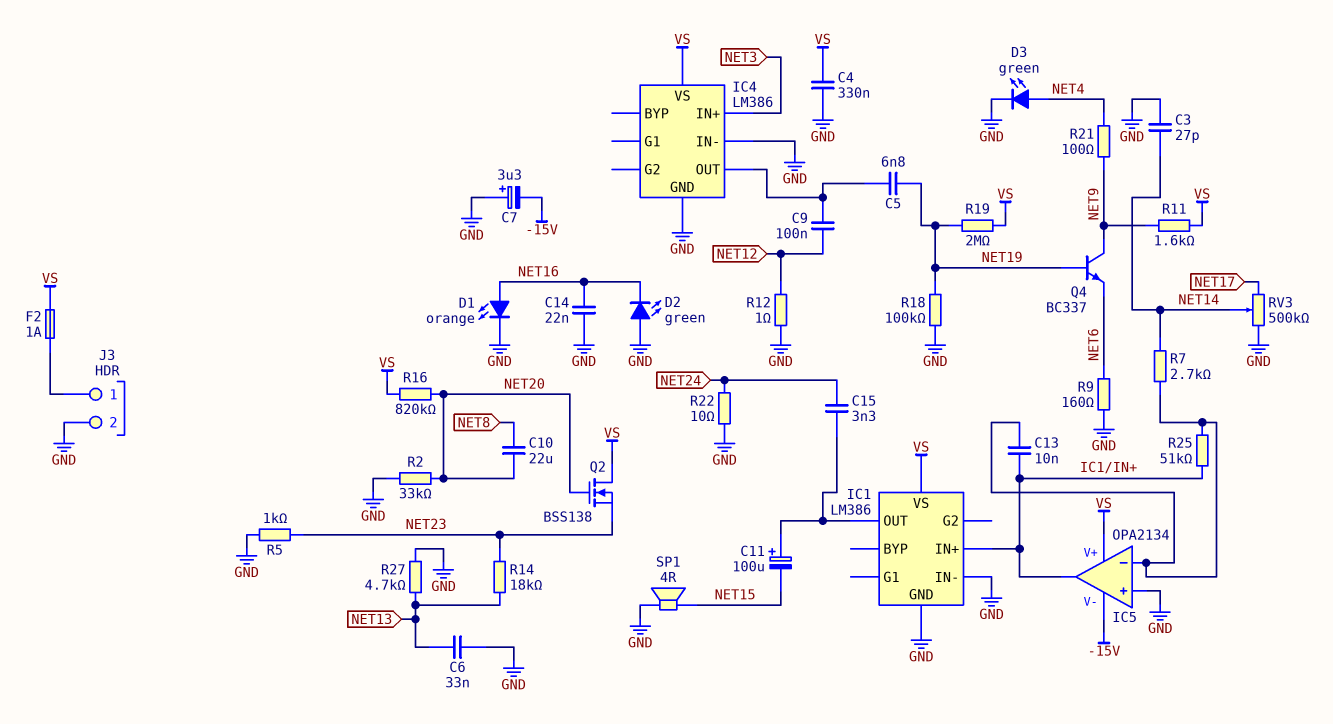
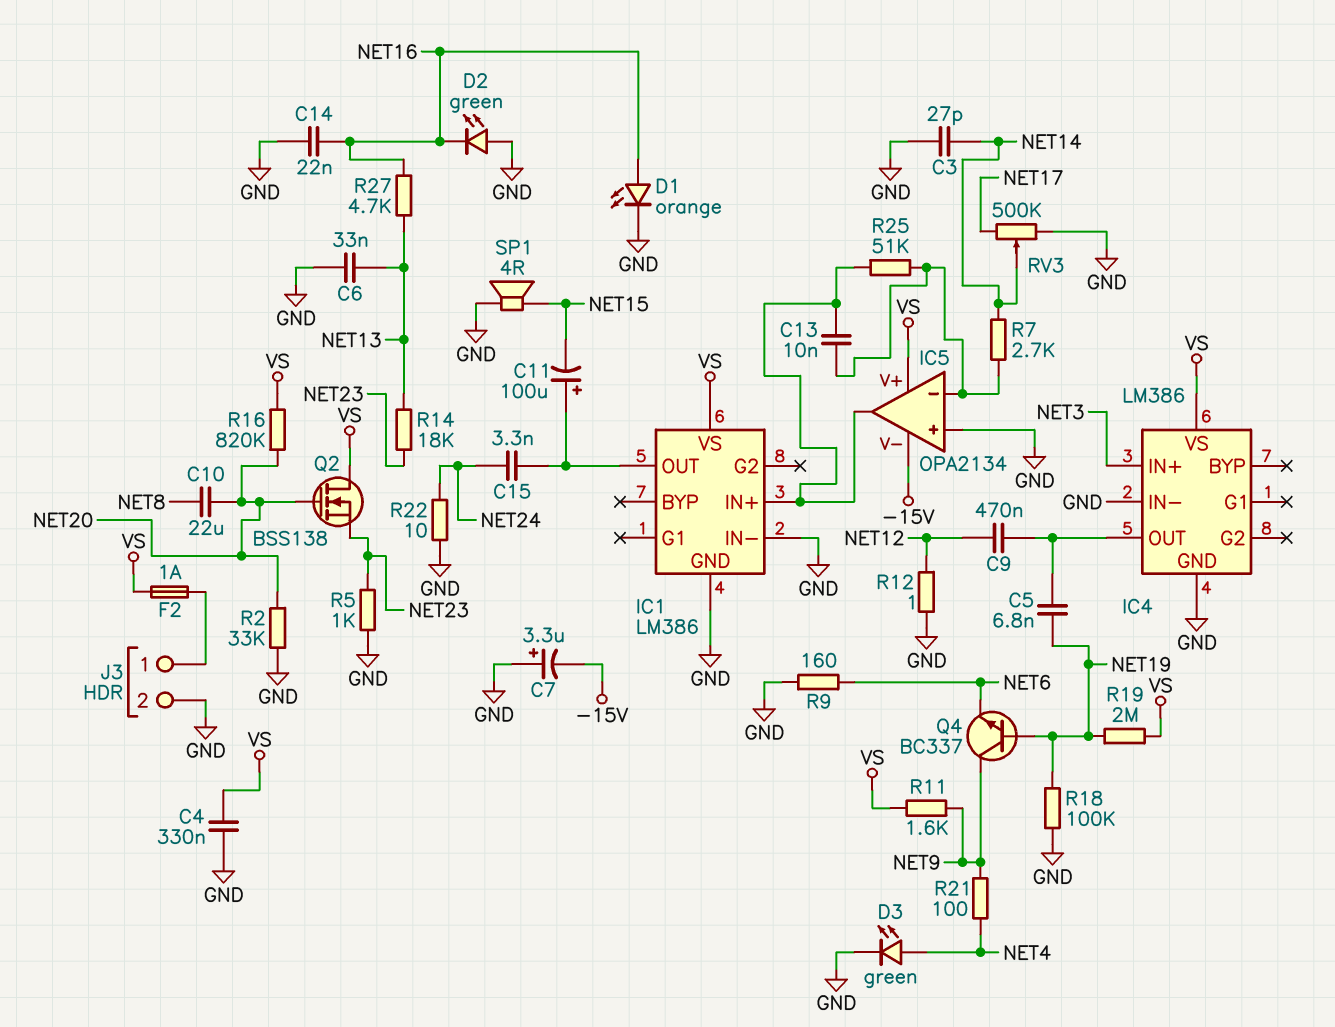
C9: 100nF (IC4/OUT, NET12) -> 470nF (IC4/OUT, NET12)
R27: 4.7k (GND, NET13) -> 4.7k (NET13, NET16)

